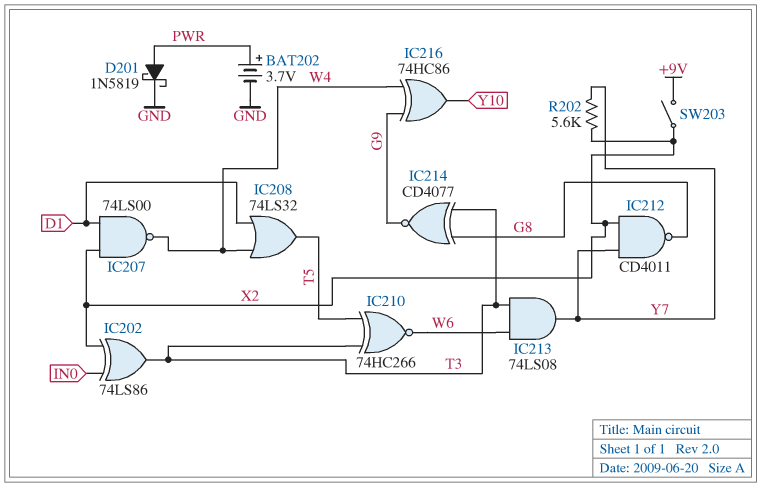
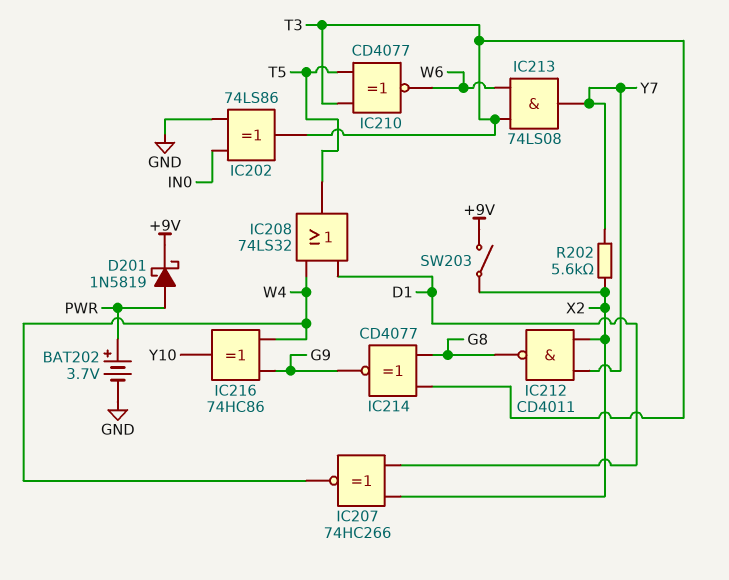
D201: schottky 1N5819 (A PWR, K GND) -> schottky 1N5819 (A PWR, K +9V)
IC202: XOR 74LS86 (in IN0, in X2, out T3) -> XOR 74LS86 (in GND, in IN0, out T3)
IC207: NAND 74LS00 (in D1, in X2, out W4) -> XNOR 74HC266 (in D1, in X2, out W4)
IC210: XNOR 74HC266 (in T3, in T5, out W6) -> XNOR CD4077 (in T3, in T5, out W6)

